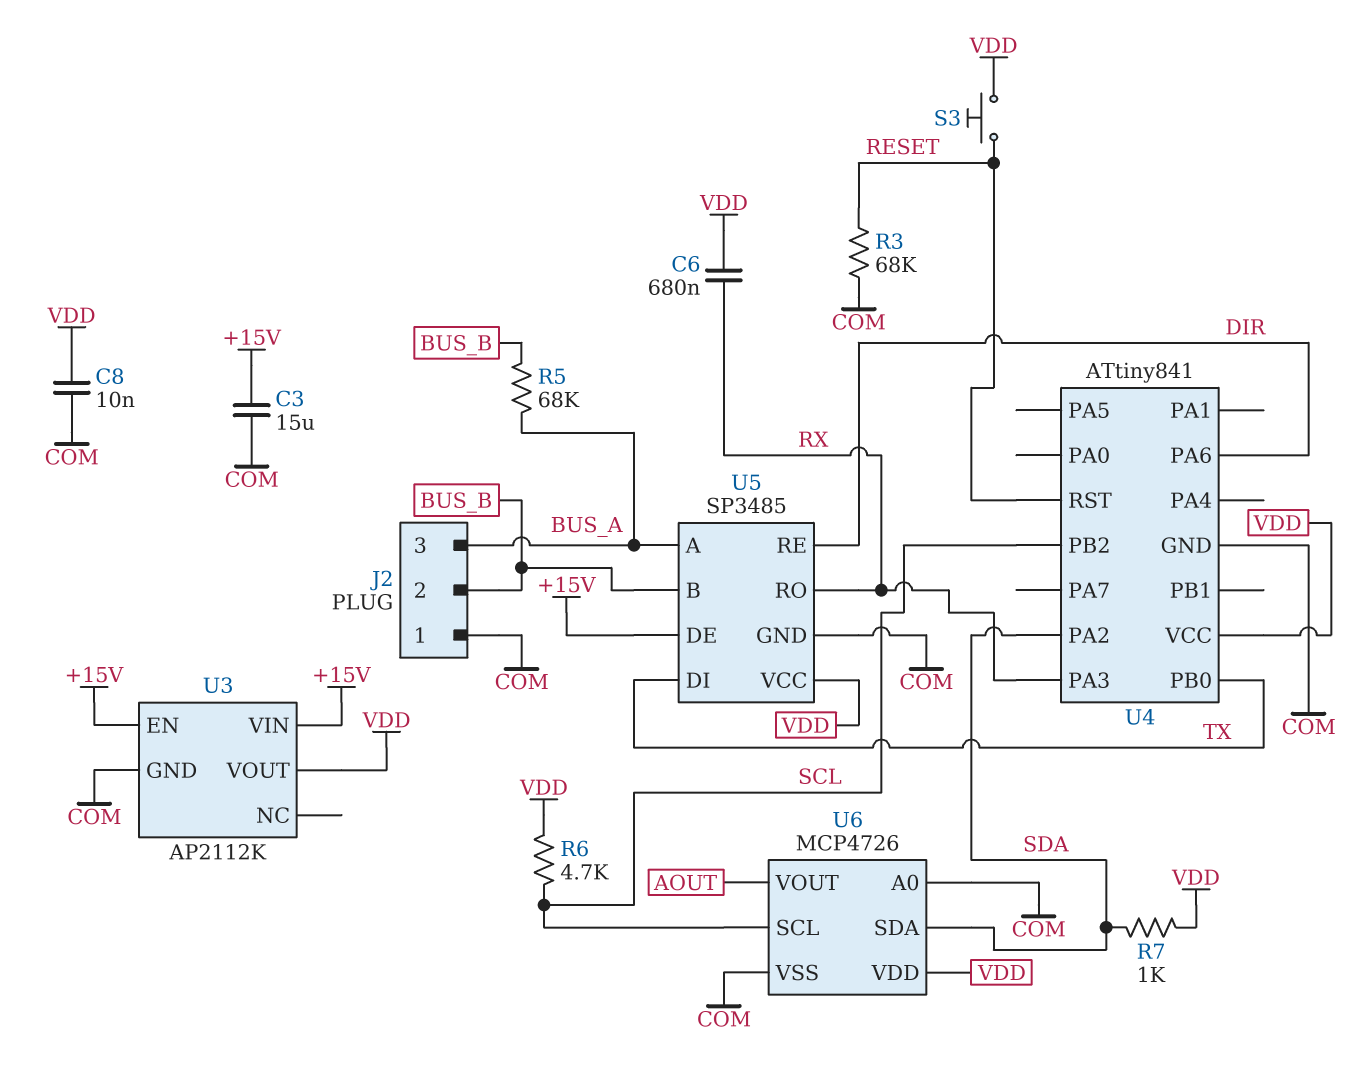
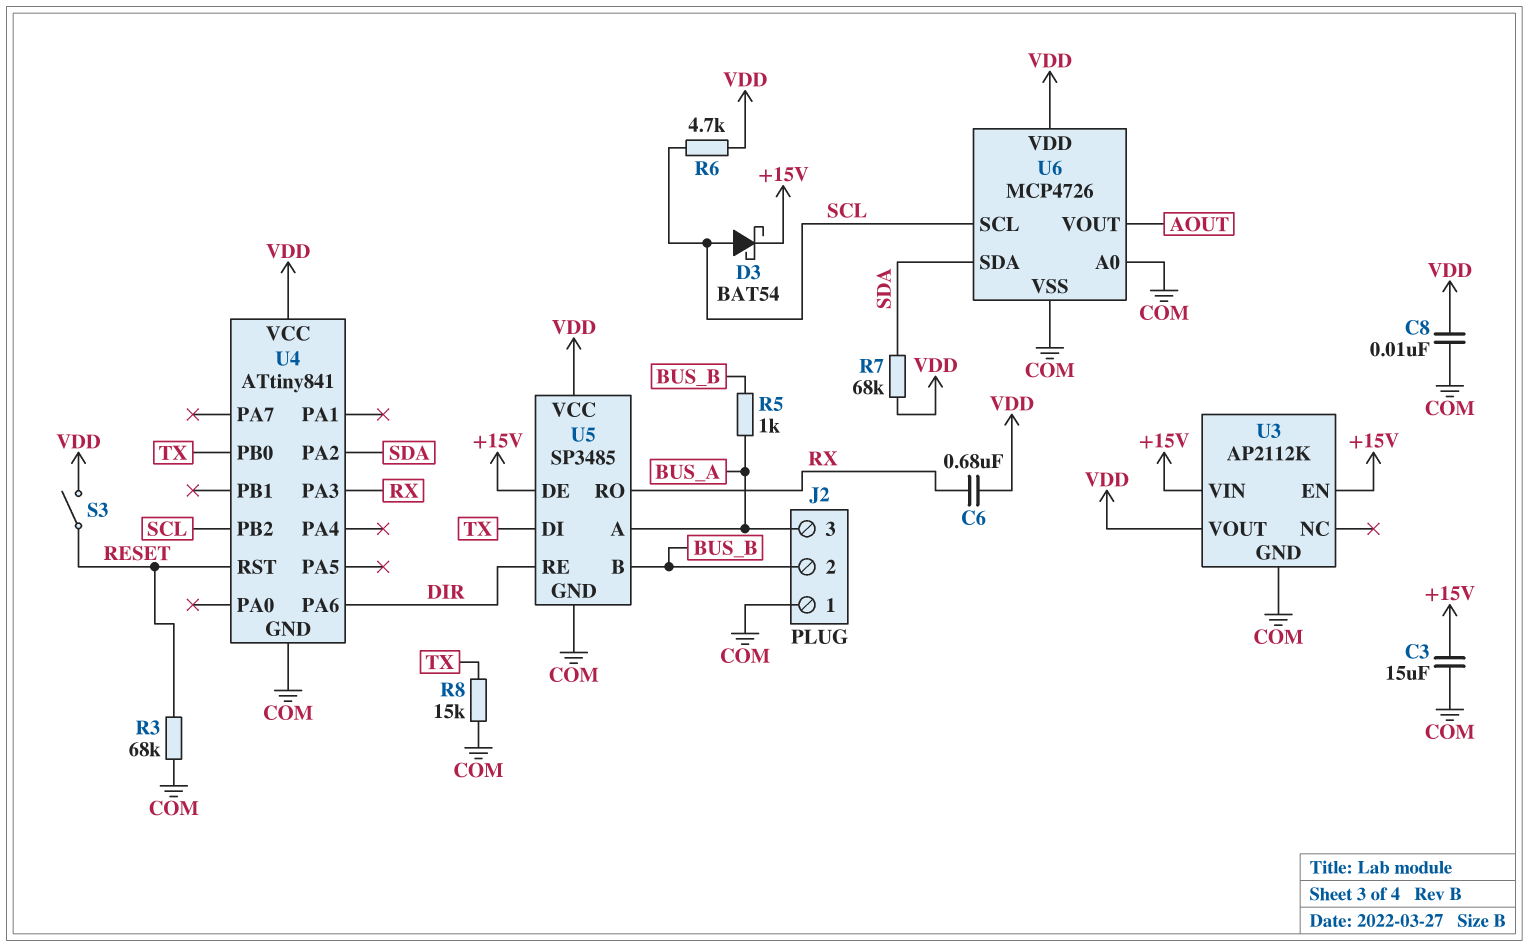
D3: none -> schottky BAT54 (A SCL, K +15V)
R5: 68k (BUS_A, BUS_B) -> 1k (BUS_A, BUS_B)
R7: 1k (SDA, VDD) -> 68k (SDA, VDD)
R8: none -> 15k (COM, TX)
S3: button (RESET, VDD) -> switch (RESET, VDD)

